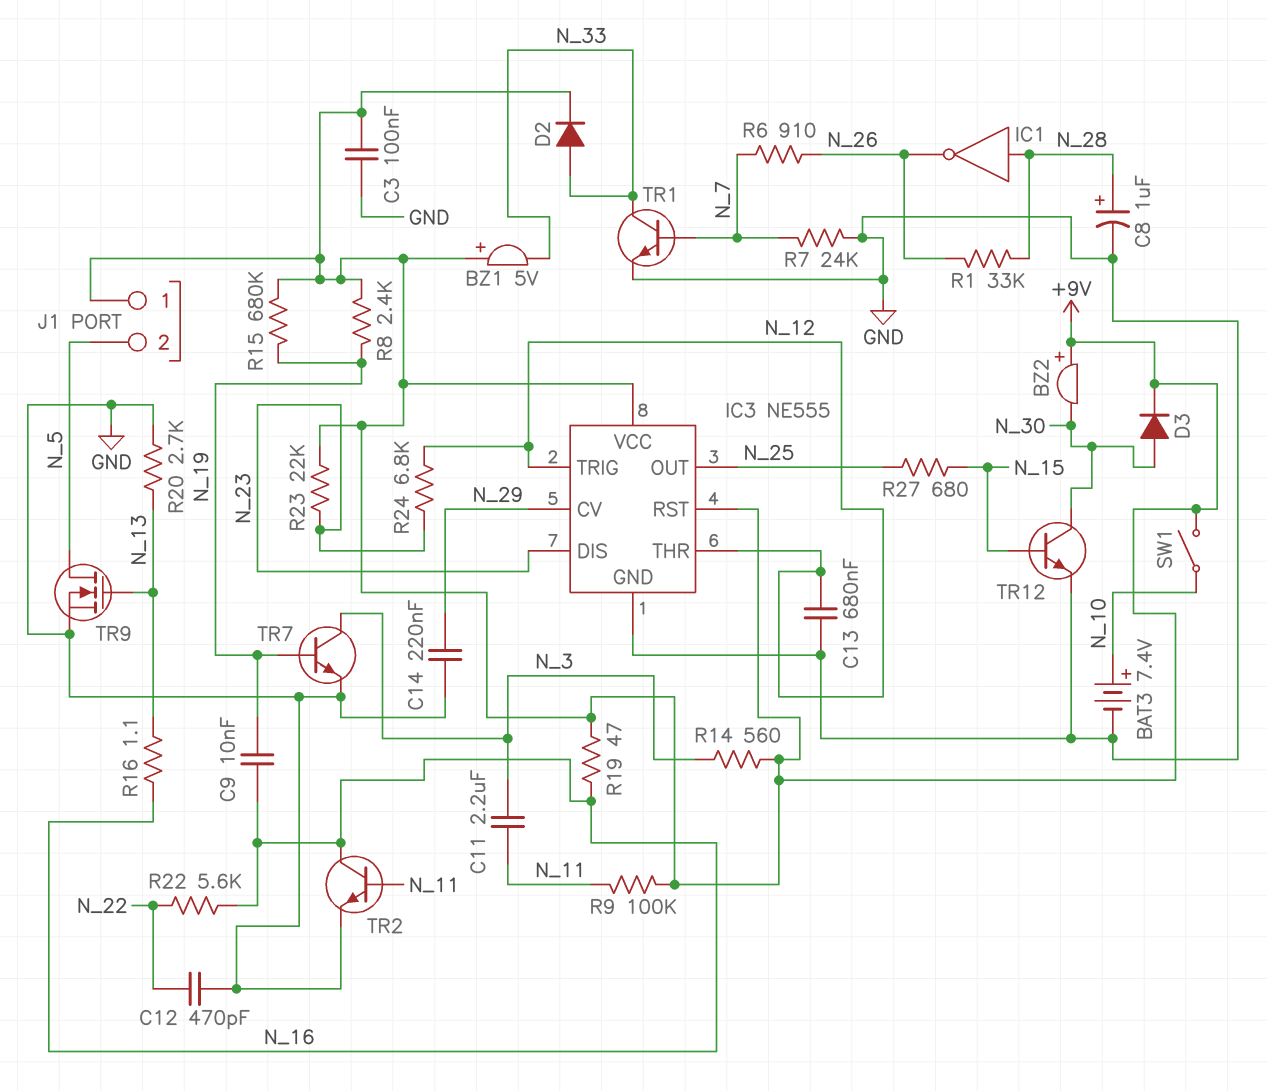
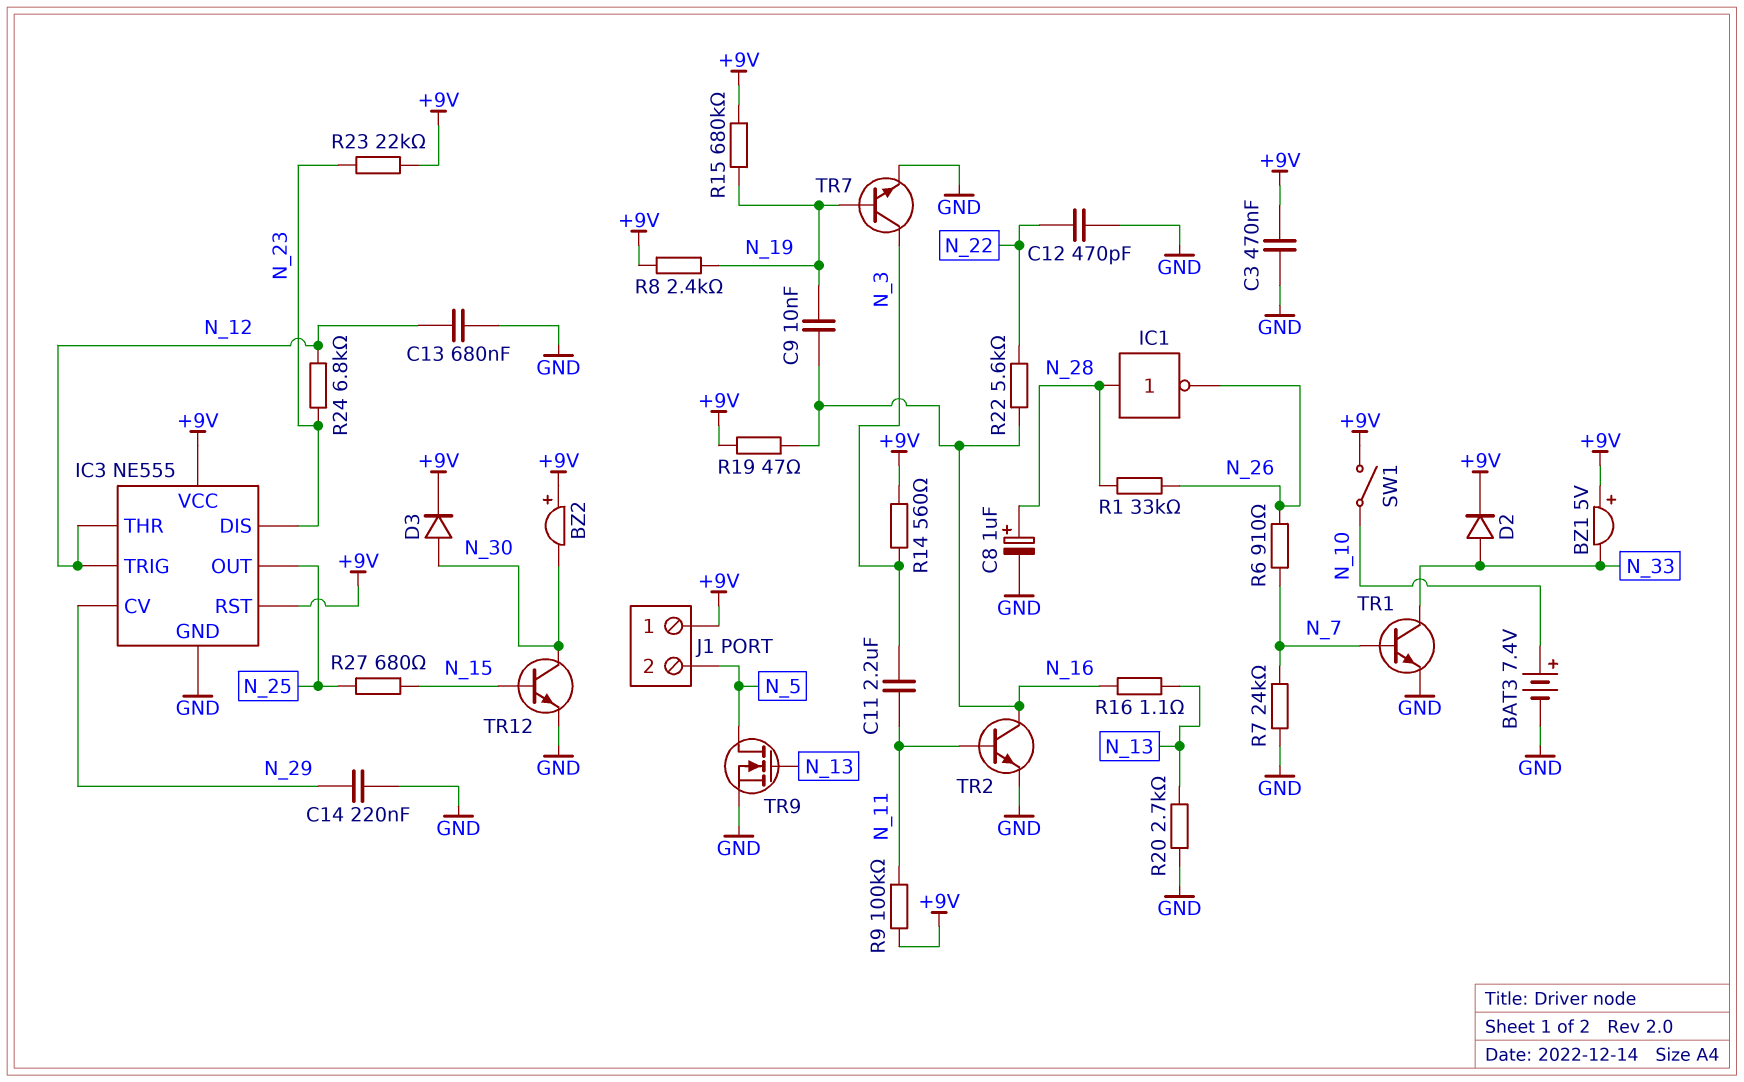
C3: 100nF (+9V, GND) -> 470nF (+9V, GND)

